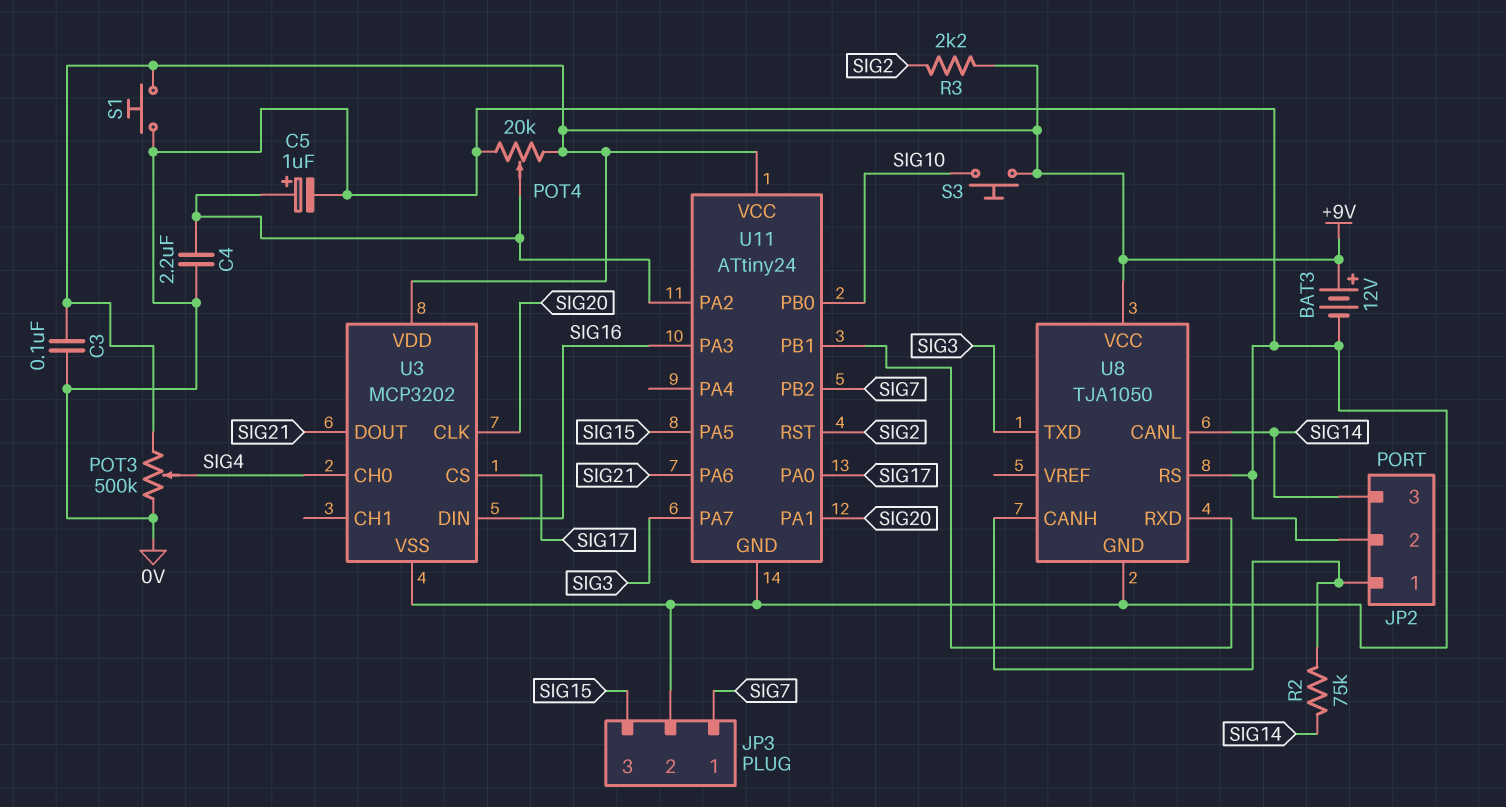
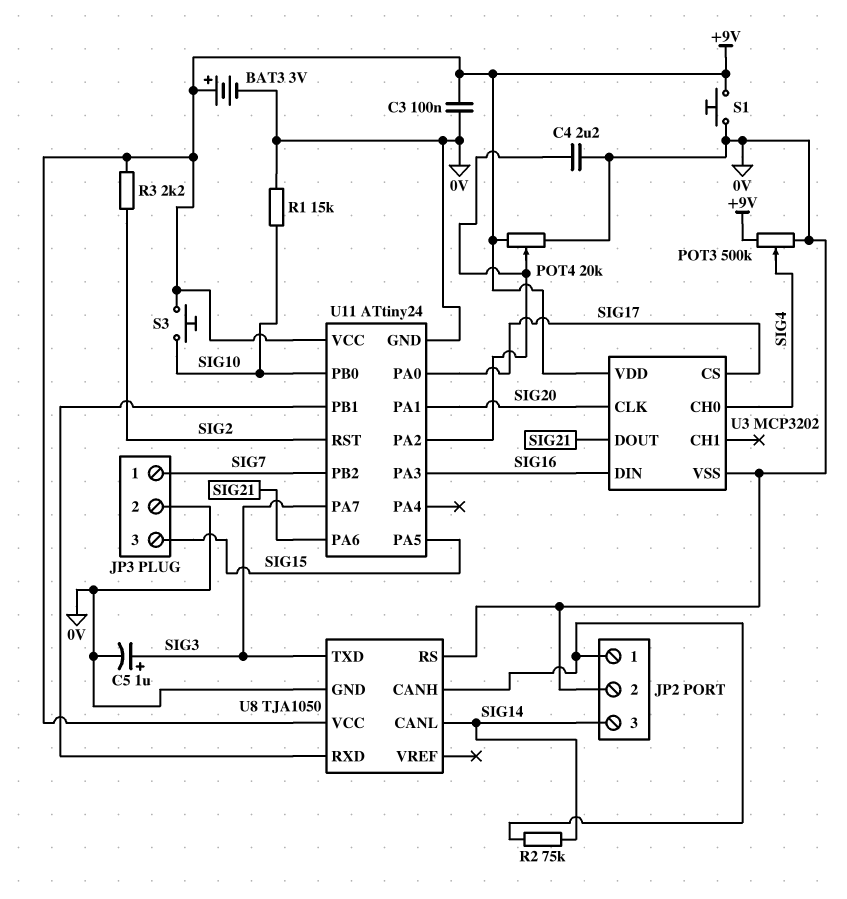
BAT3: 12V (plus +9V, minus 0V) -> 3V (plus +9V, minus 0V)
C5: 1uF (plus U11/PA2, minus 0V) -> 1uF (plus SIG3, minus 0V)
R1: none -> 15k (0V, SIG10)

